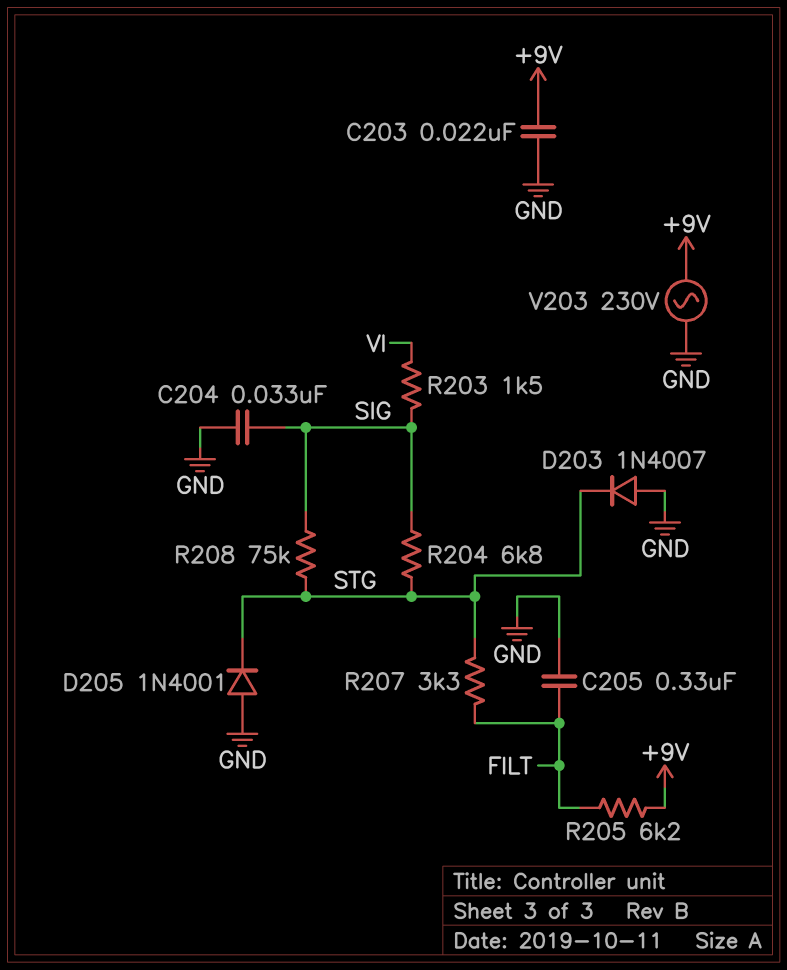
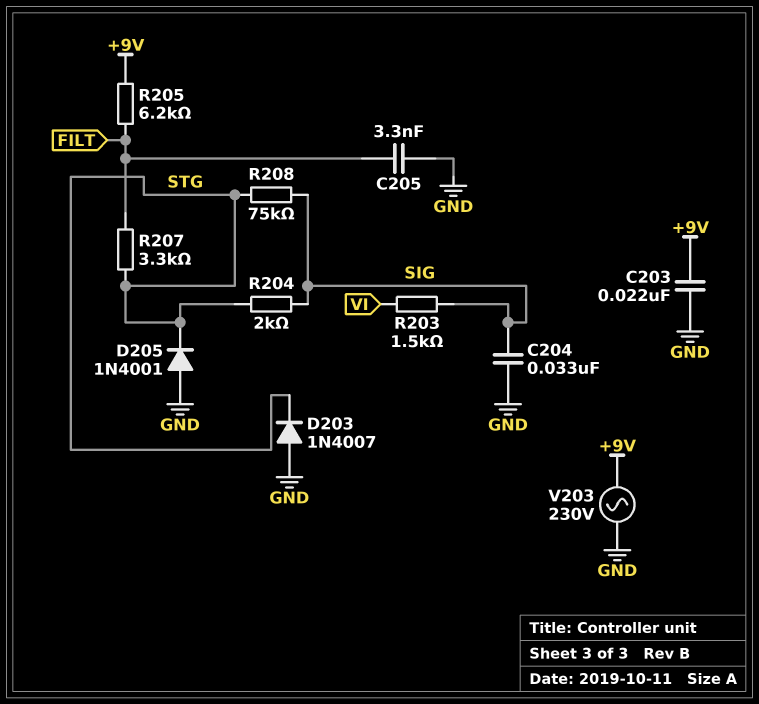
C205: 330nF (FILT, GND) -> 3.3nF (FILT, GND)
R204: 6.8k (SIG, STG) -> 2k (SIG, STG)

